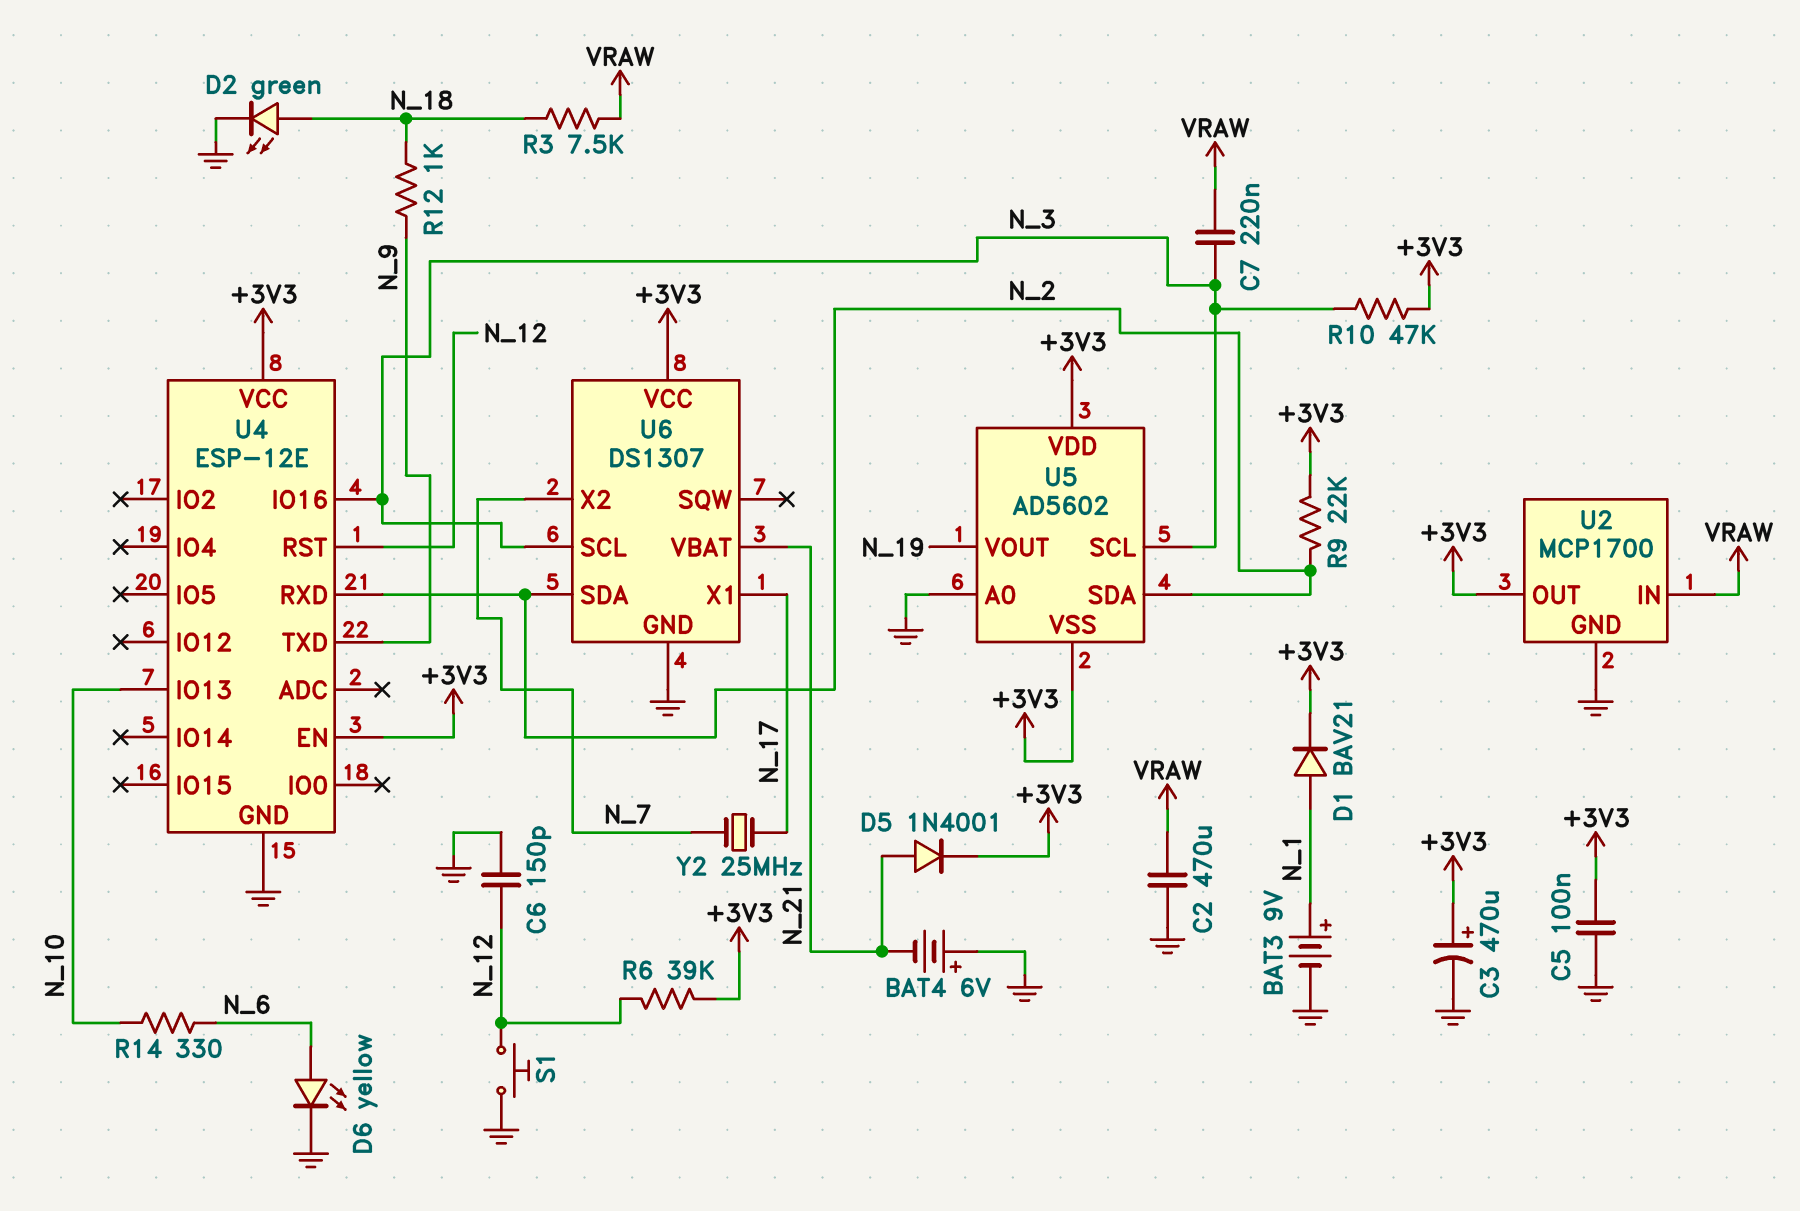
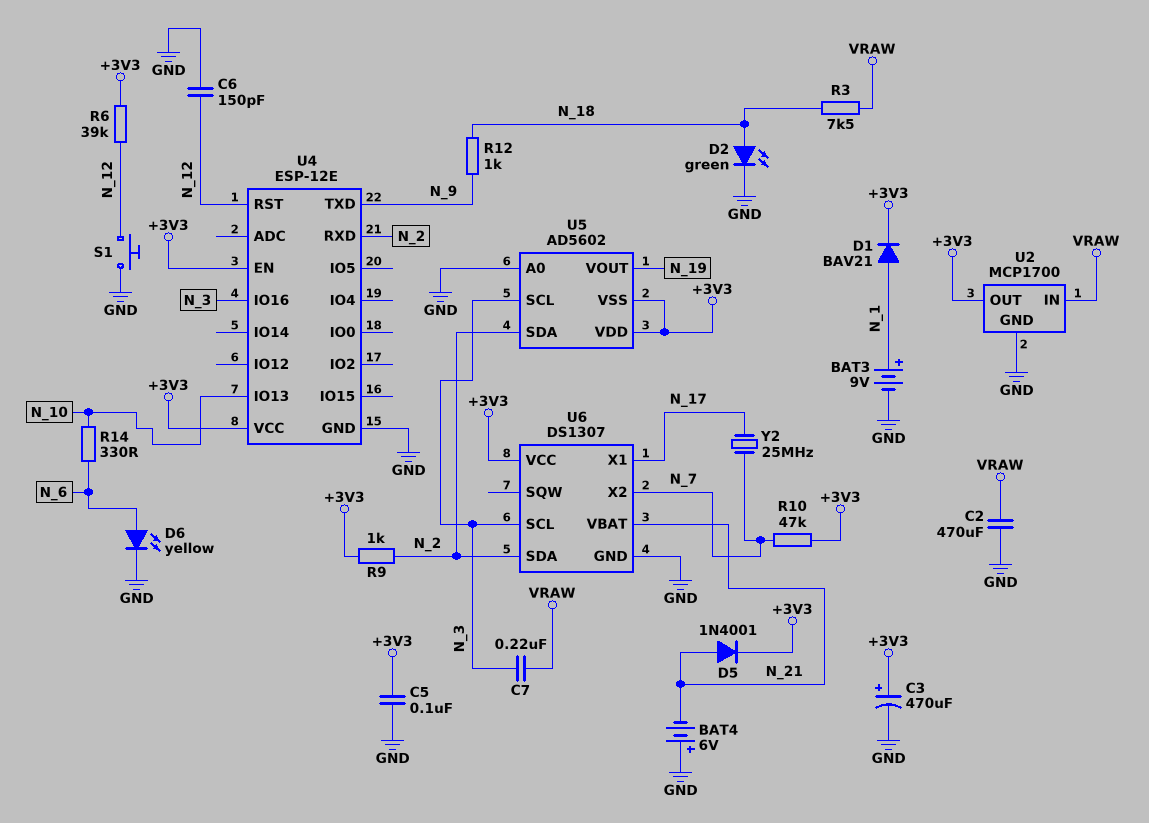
R9: 22k (+3V3, N_2) -> 1k (+3V3, N_2)
R10: 47k (+3V3, N_3) -> 47k (+3V3, N_7)

